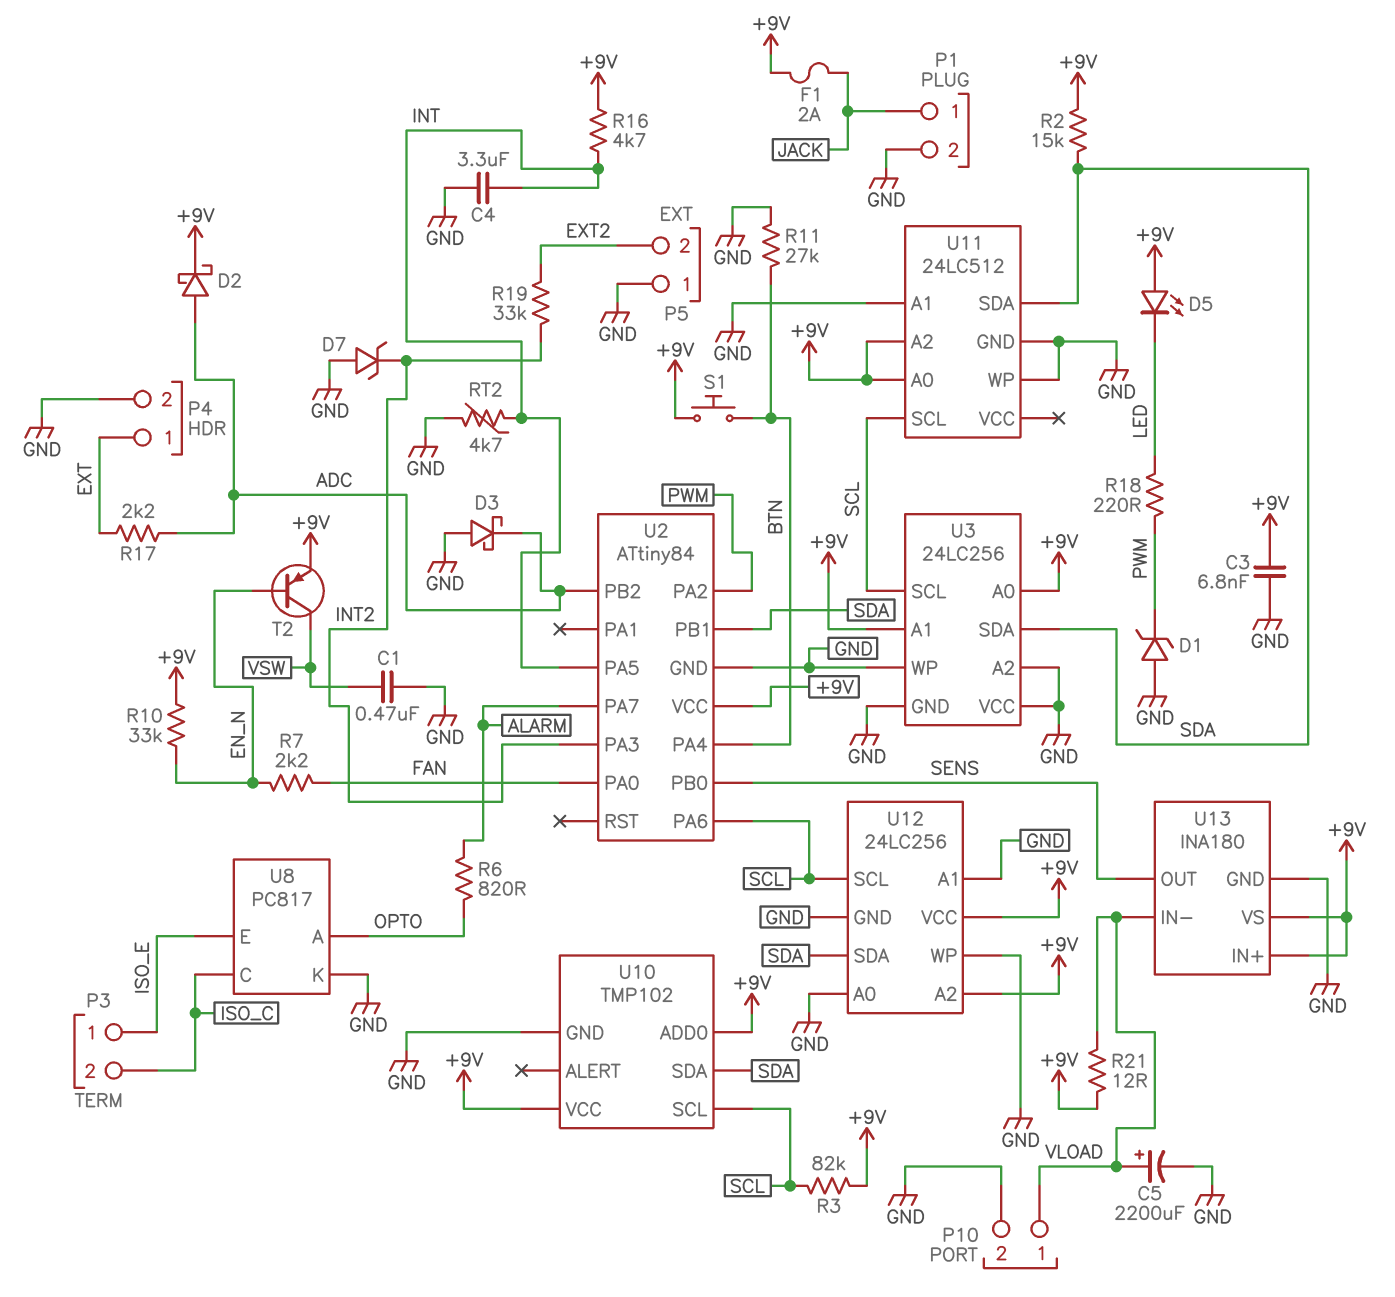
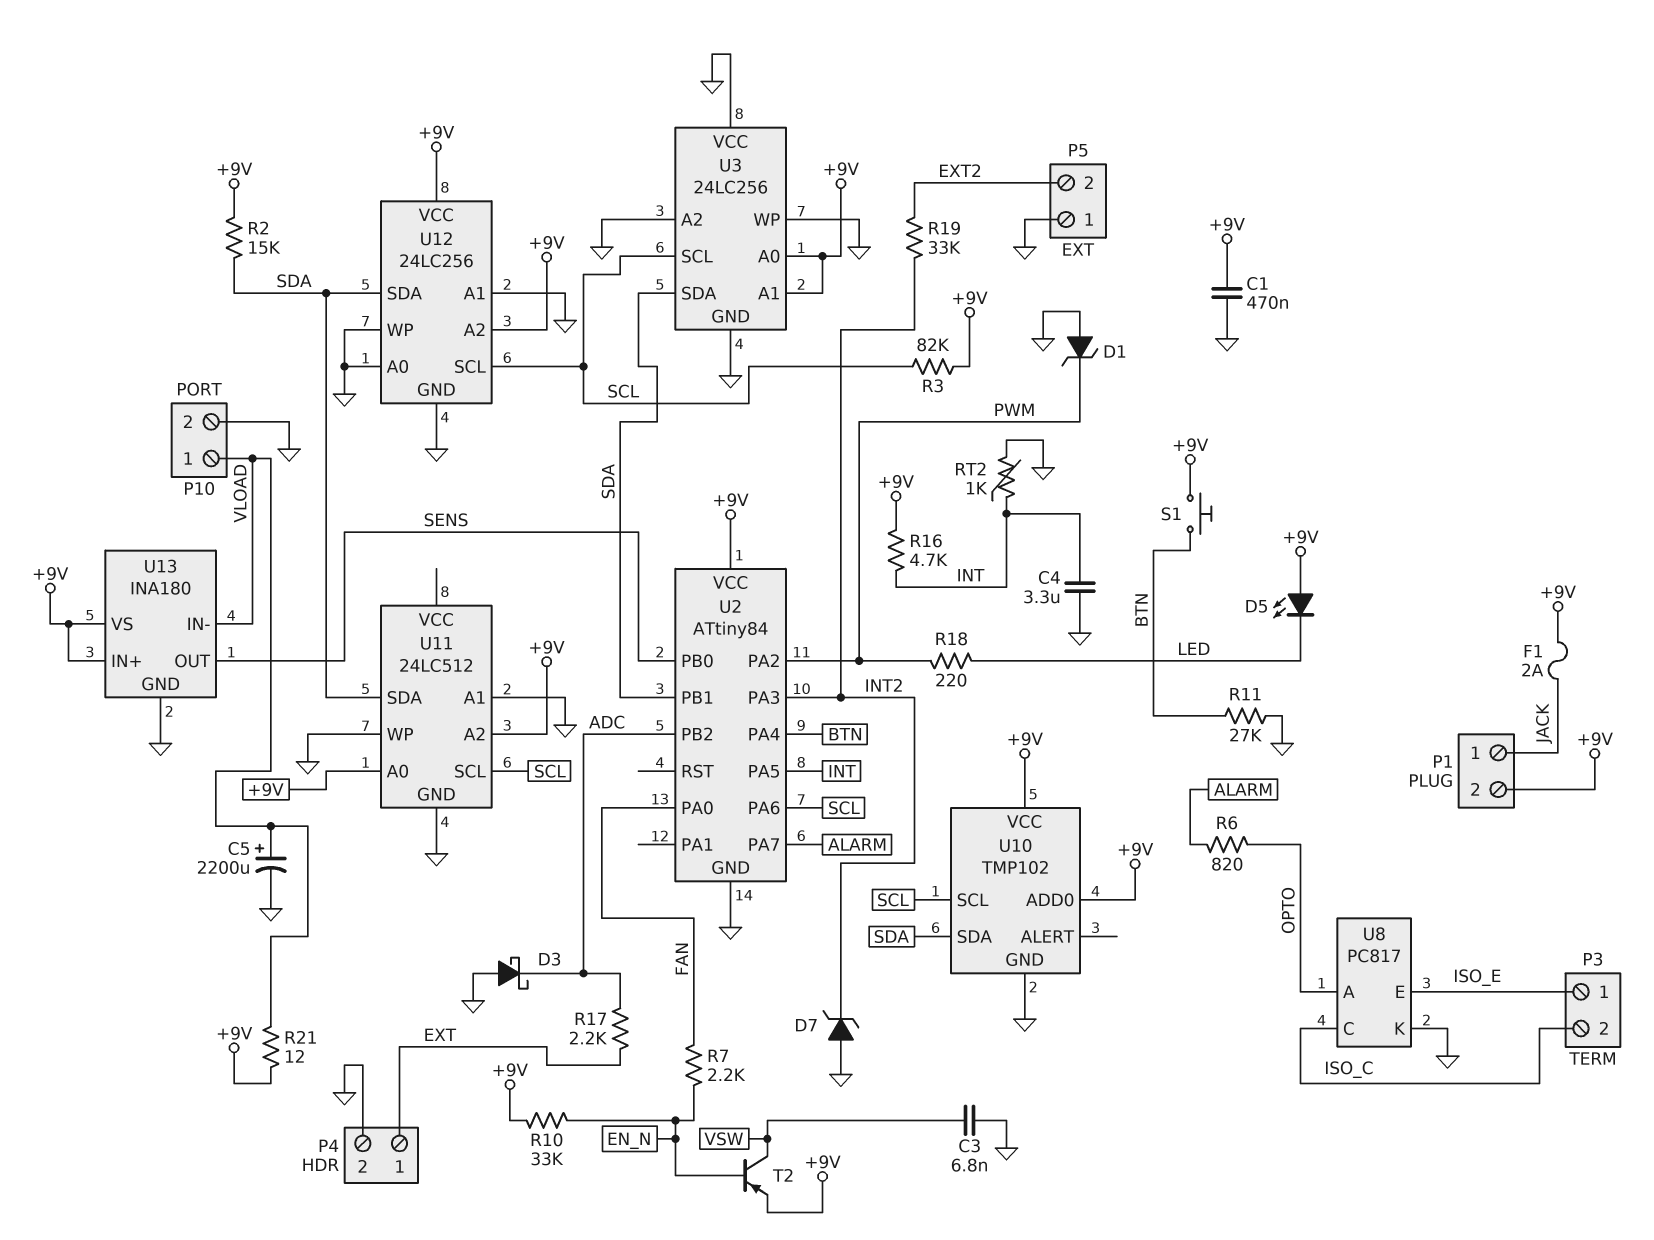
C1: 470nF (GND, VSW) -> 470nF (+9V, GND)
C3: 6.8nF (+9V, GND) -> 6.8nF (GND, VSW)
D2: schottky (A ADC, K +9V) -> none
P1 pin 2: GND -> +9V
RT2: 4.7k (GND, INT) -> 1k (GND, INT)

